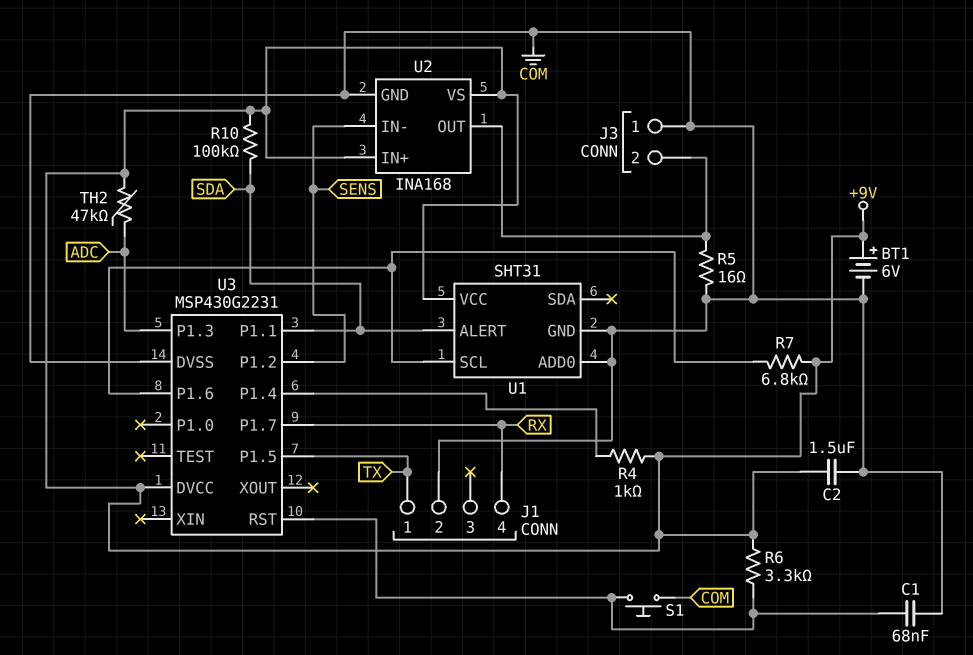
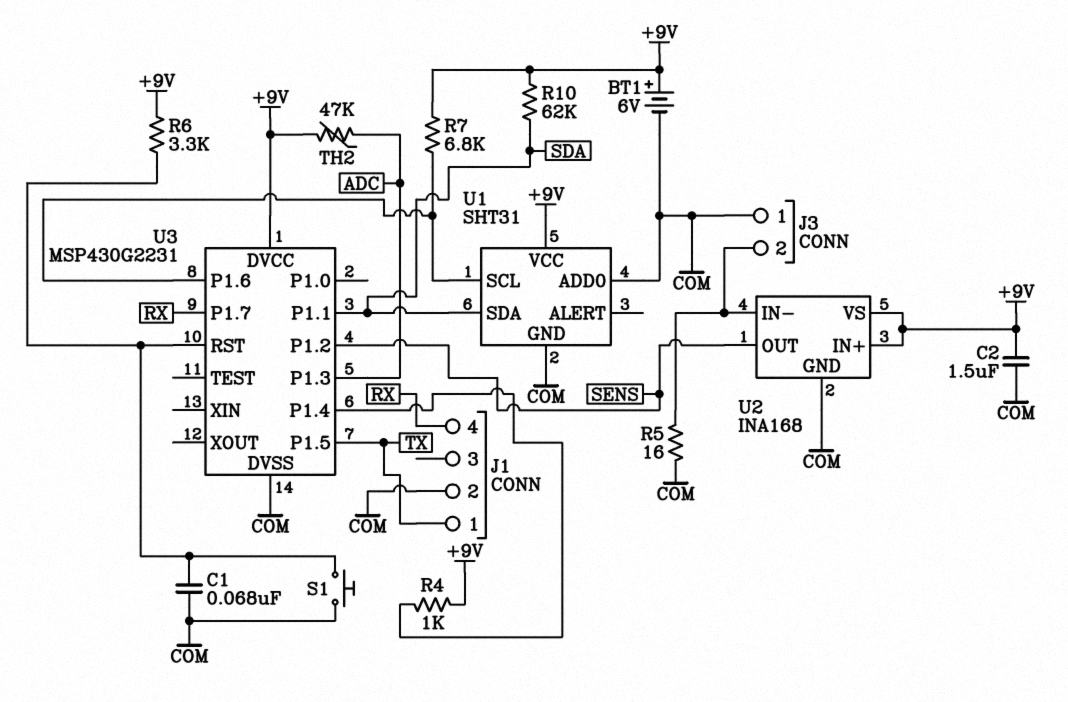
R10: 100k (+9V, SDA) -> 62k (+9V, SDA)
U1 pin ALERT: SDA -> none
U1 pin SDA: none -> SDA
U2 pin IN-: SENS -> J3/2
U2 pin OUT: J3/2 -> SENS

